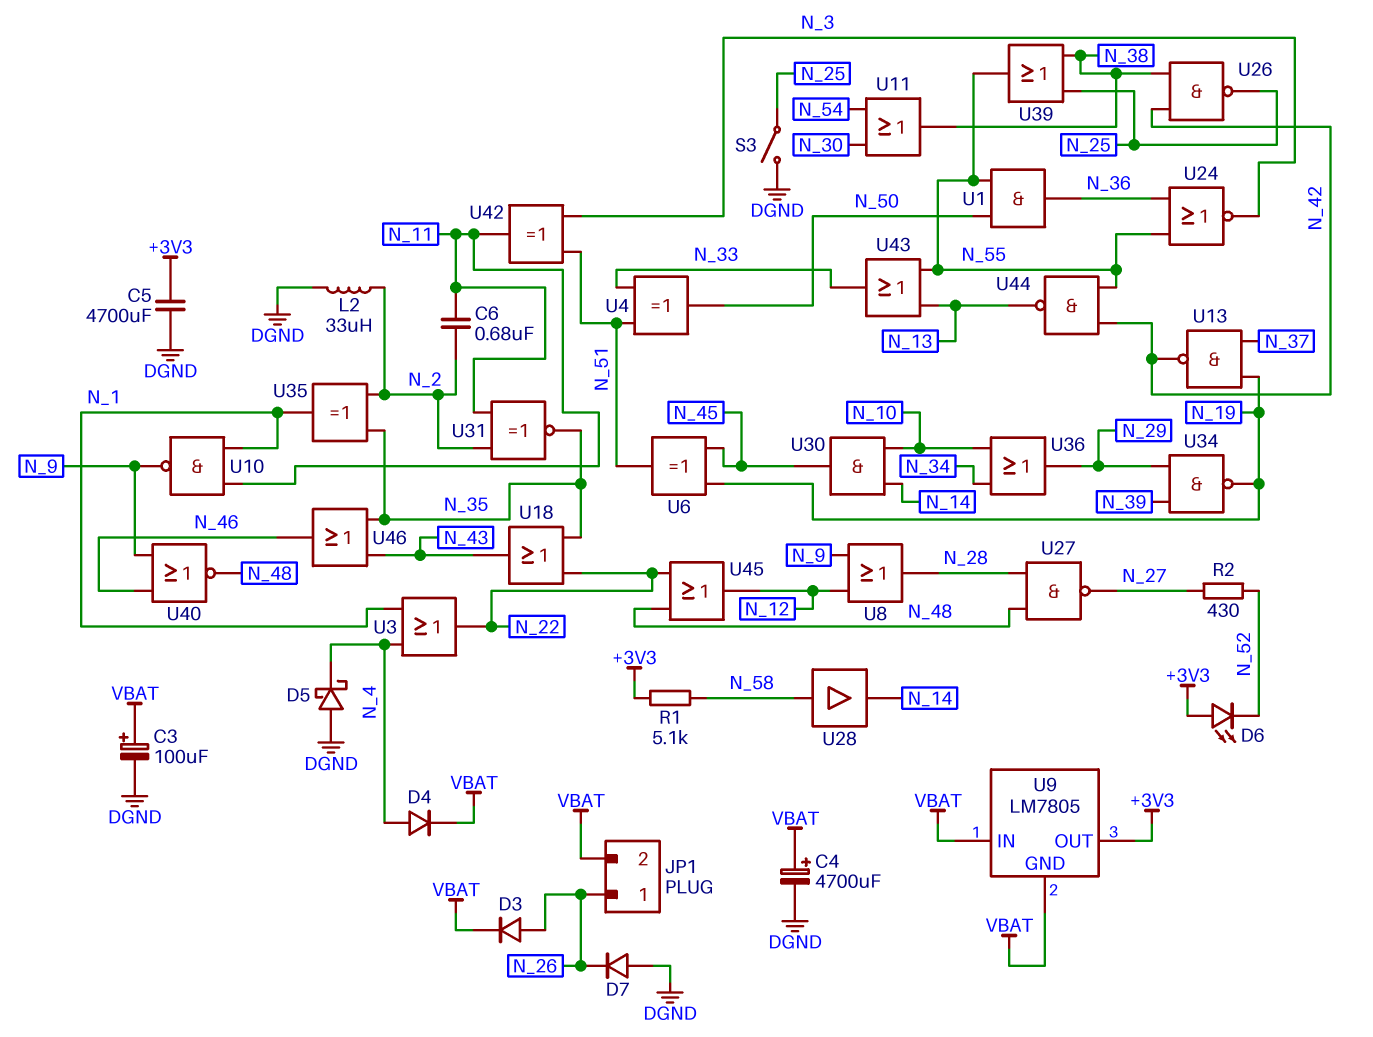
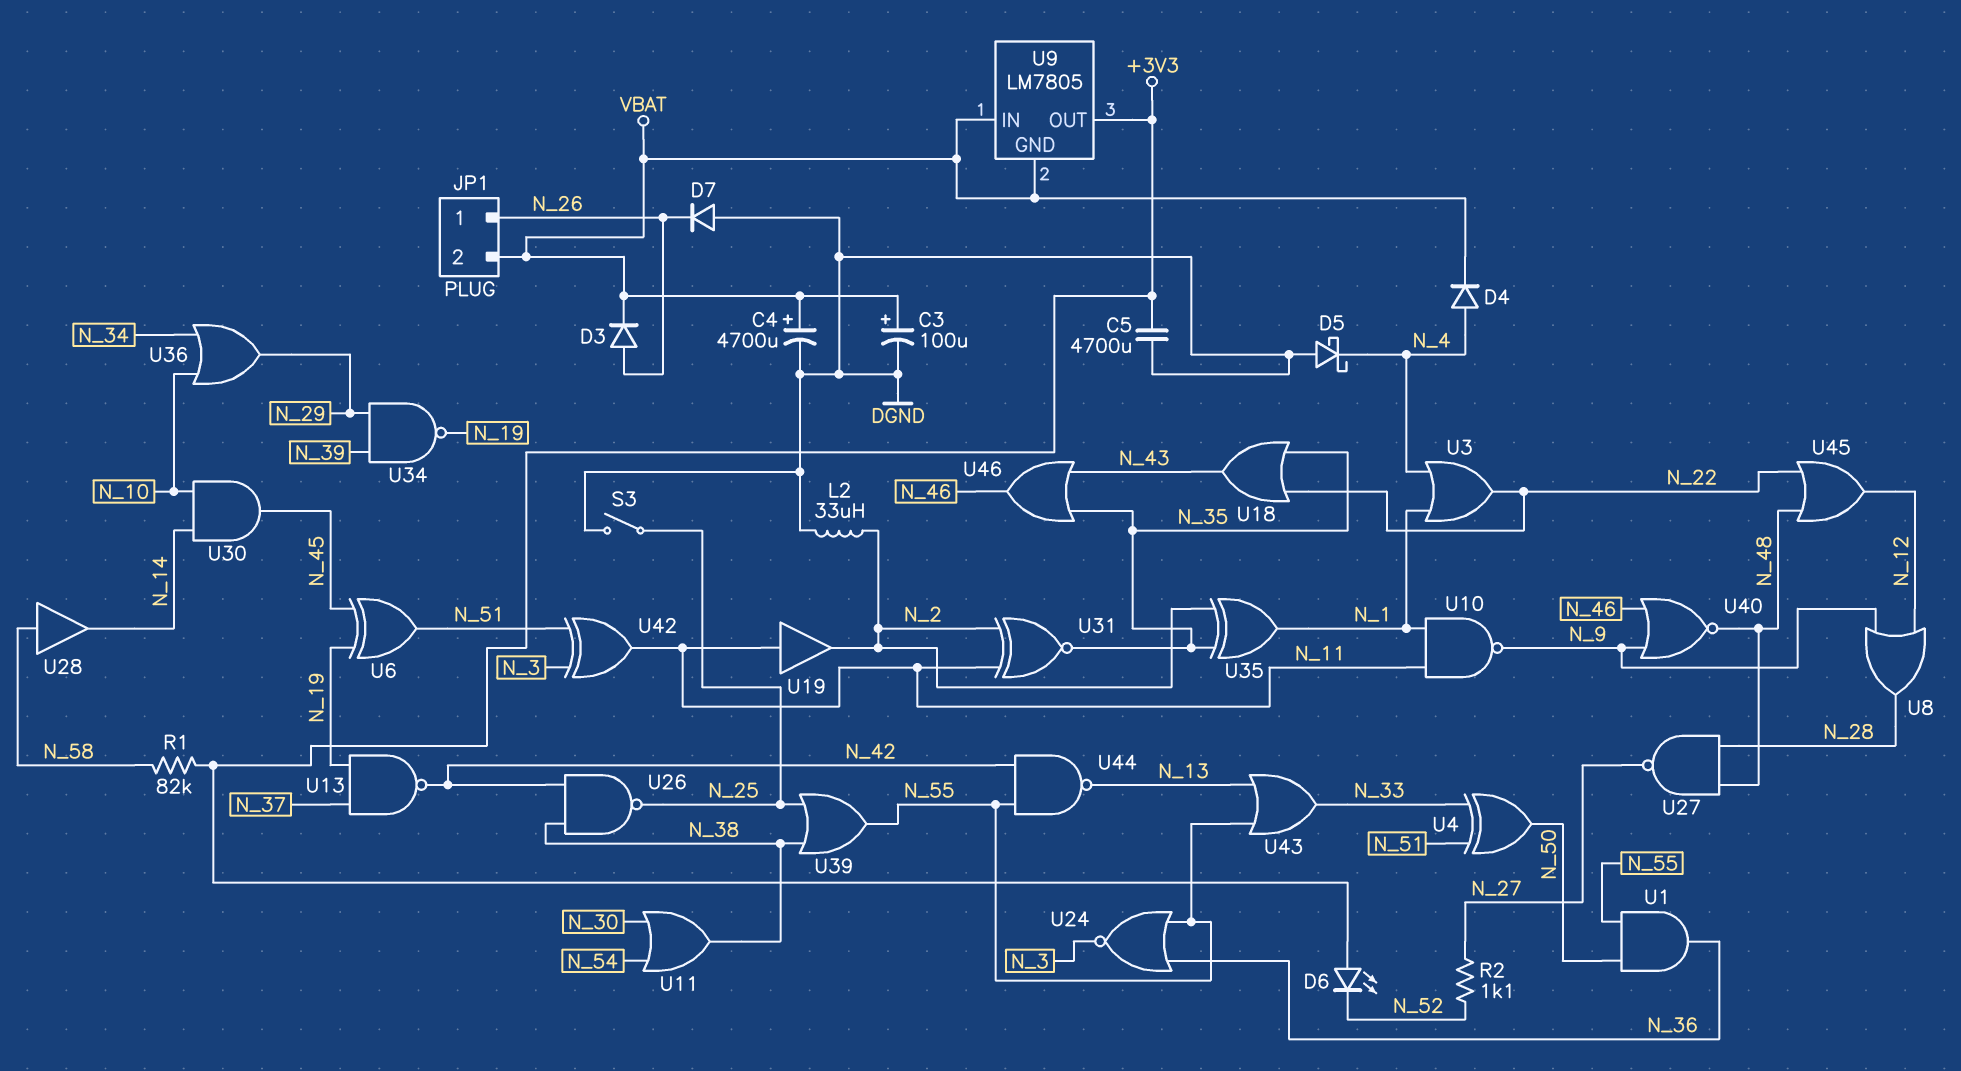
C6: 680nF (N_2, N_11) -> none
R1: 5.1k (+3V3, N_58) -> 82k (+3V3, N_58)
R2: 430 (N_27, N_52) -> 1.1k (N_27, N_52)
U19: none -> buffer (in N_11, out N_2)

